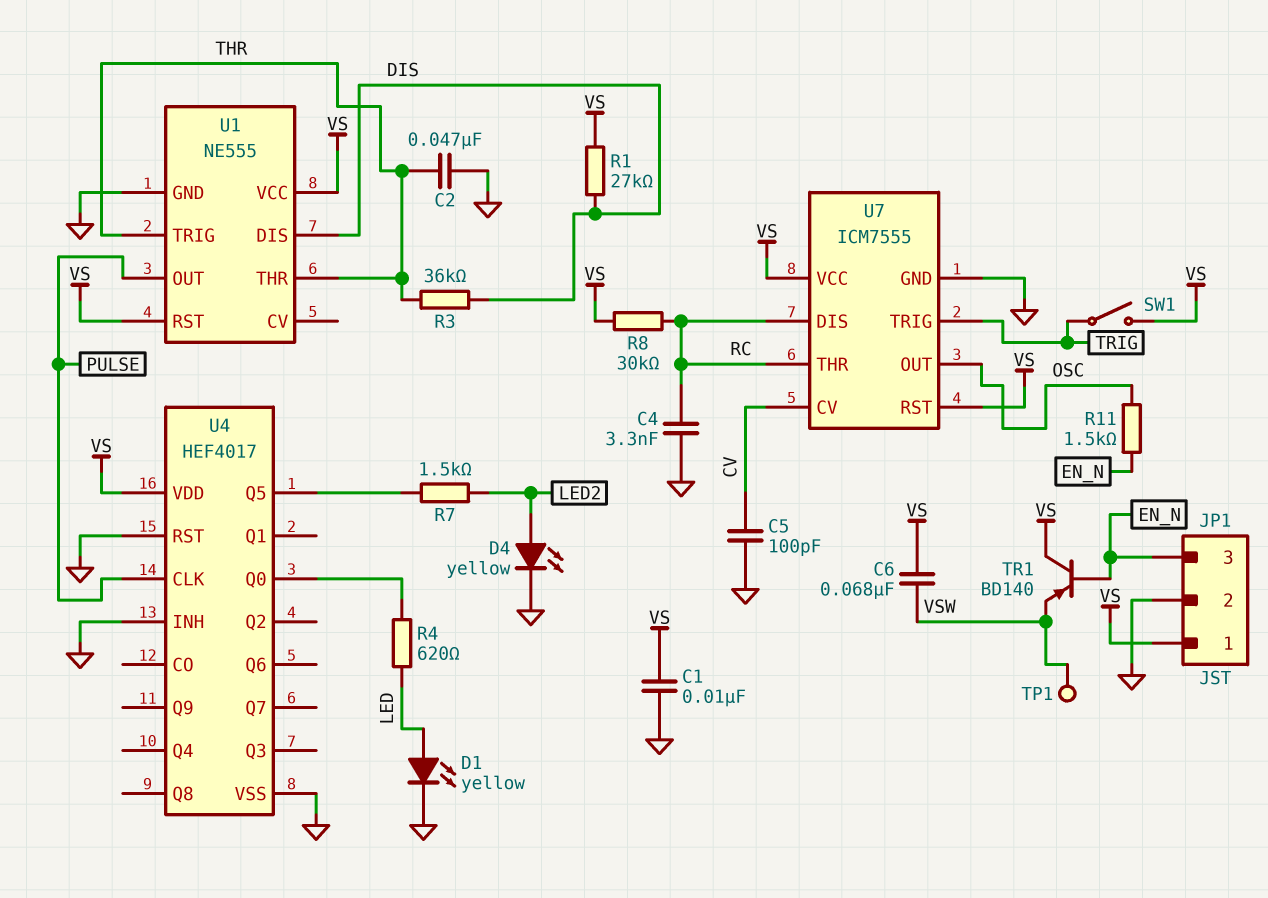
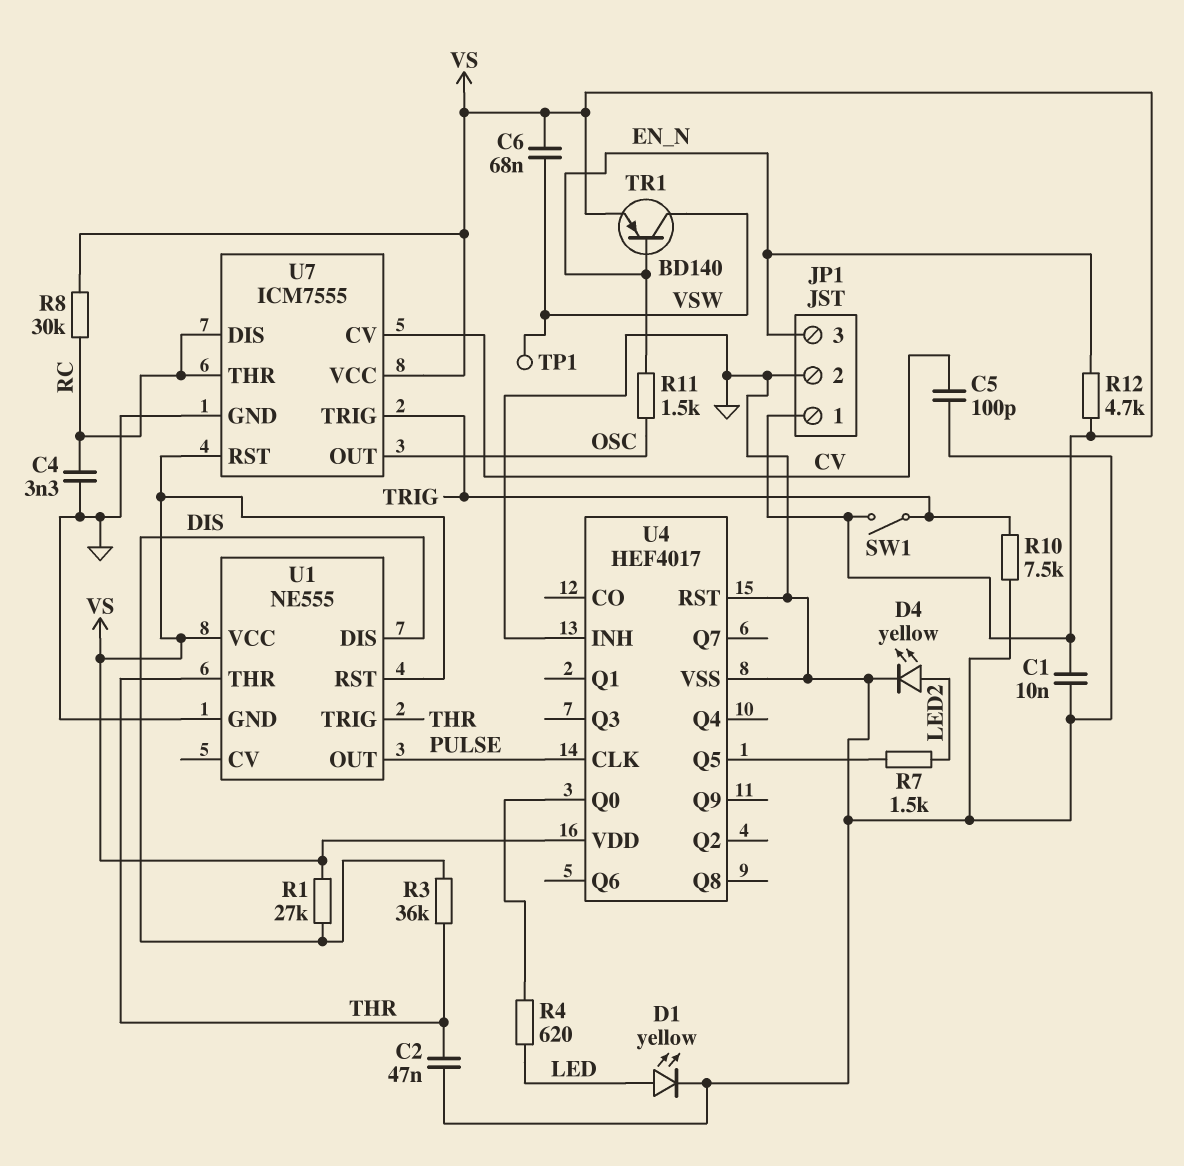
R10: none -> 7.5k (GND, TRIG)
R12: none -> 4.7k (EN_N, VS)
TR1: PNP BD140 (B EN_N, C VS, E VSW) -> PNP BD140 (B EN_N, C VSW, E VS)

